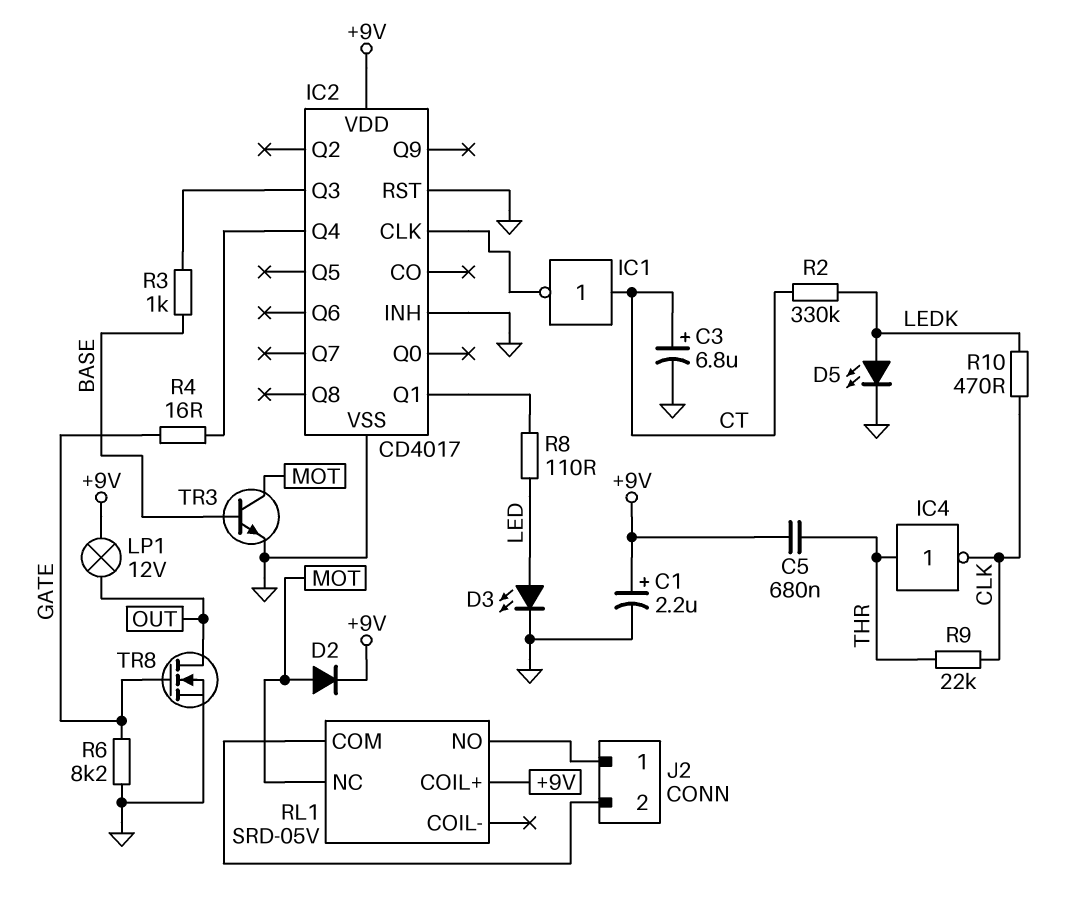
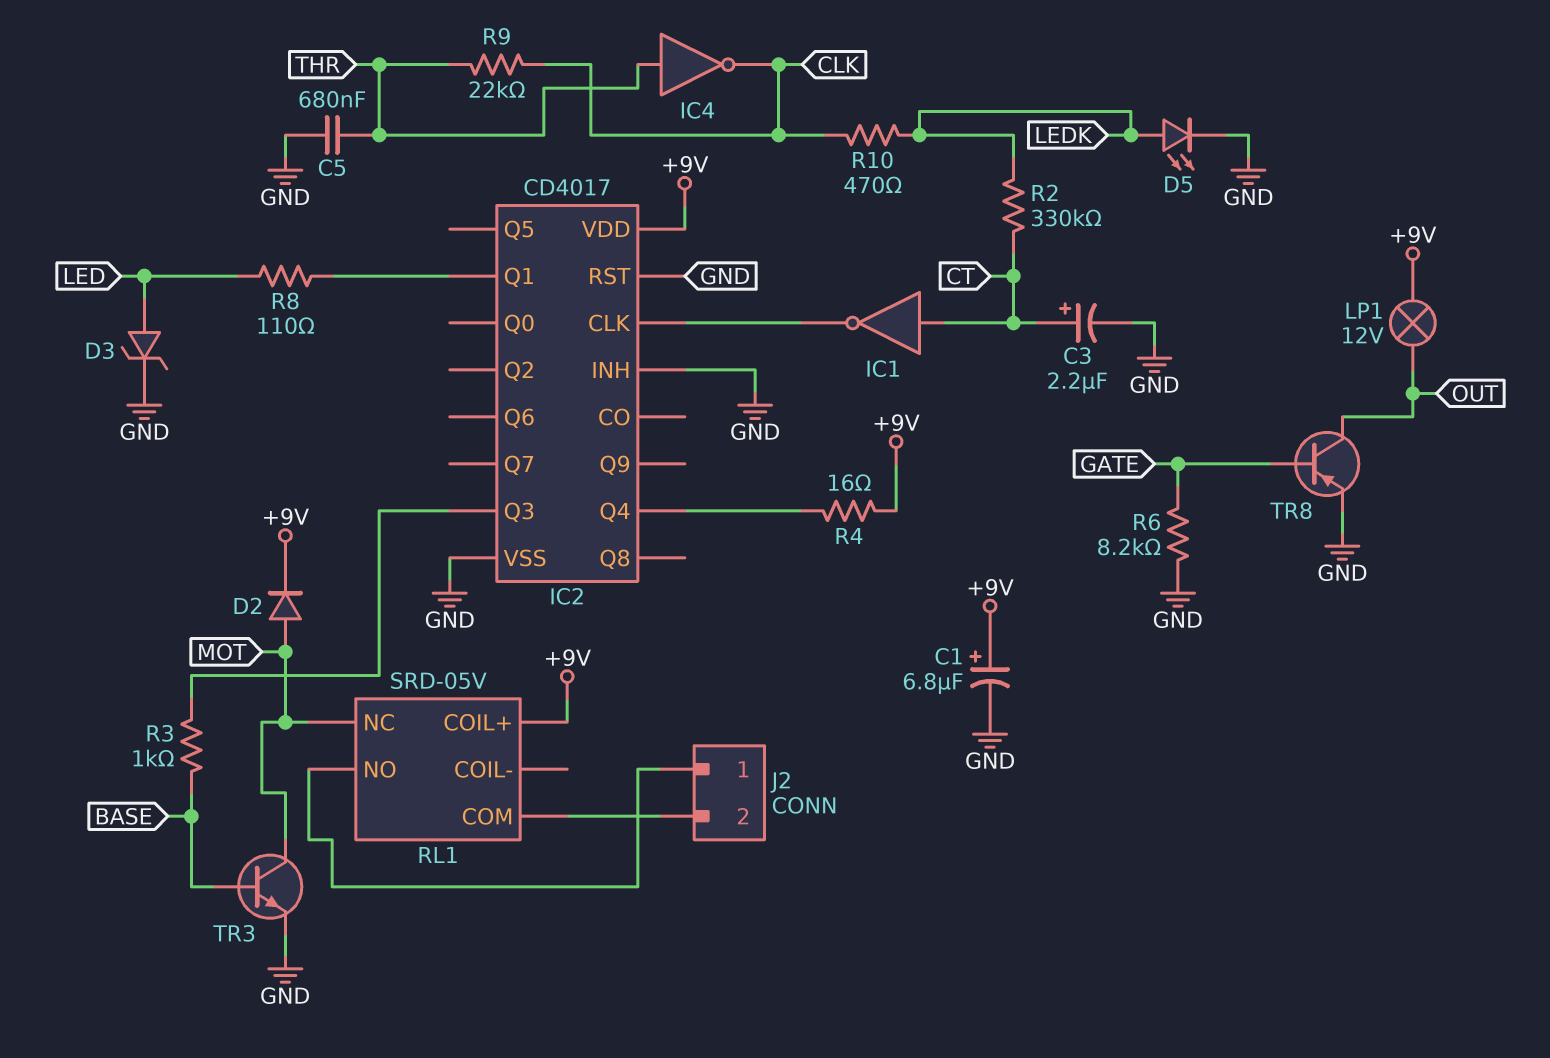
C1: 2.2uF (plus +9V, minus GND) -> 6.8uF (plus +9V, minus GND)
C3: 6.8uF (plus CT, minus GND) -> 2.2uF (plus CT, minus GND)
C5: 680nF (+9V, THR) -> 680nF (GND, THR)
D3: LED (A LED, K GND) -> zener (A LED, K GND)
R4: 16 (GATE, IC2/Q4) -> 16 (+9V, IC2/Q4)
TR8: NMOS (G GATE, D OUT, S GND) -> PNP (B GATE, C OUT, E GND)

